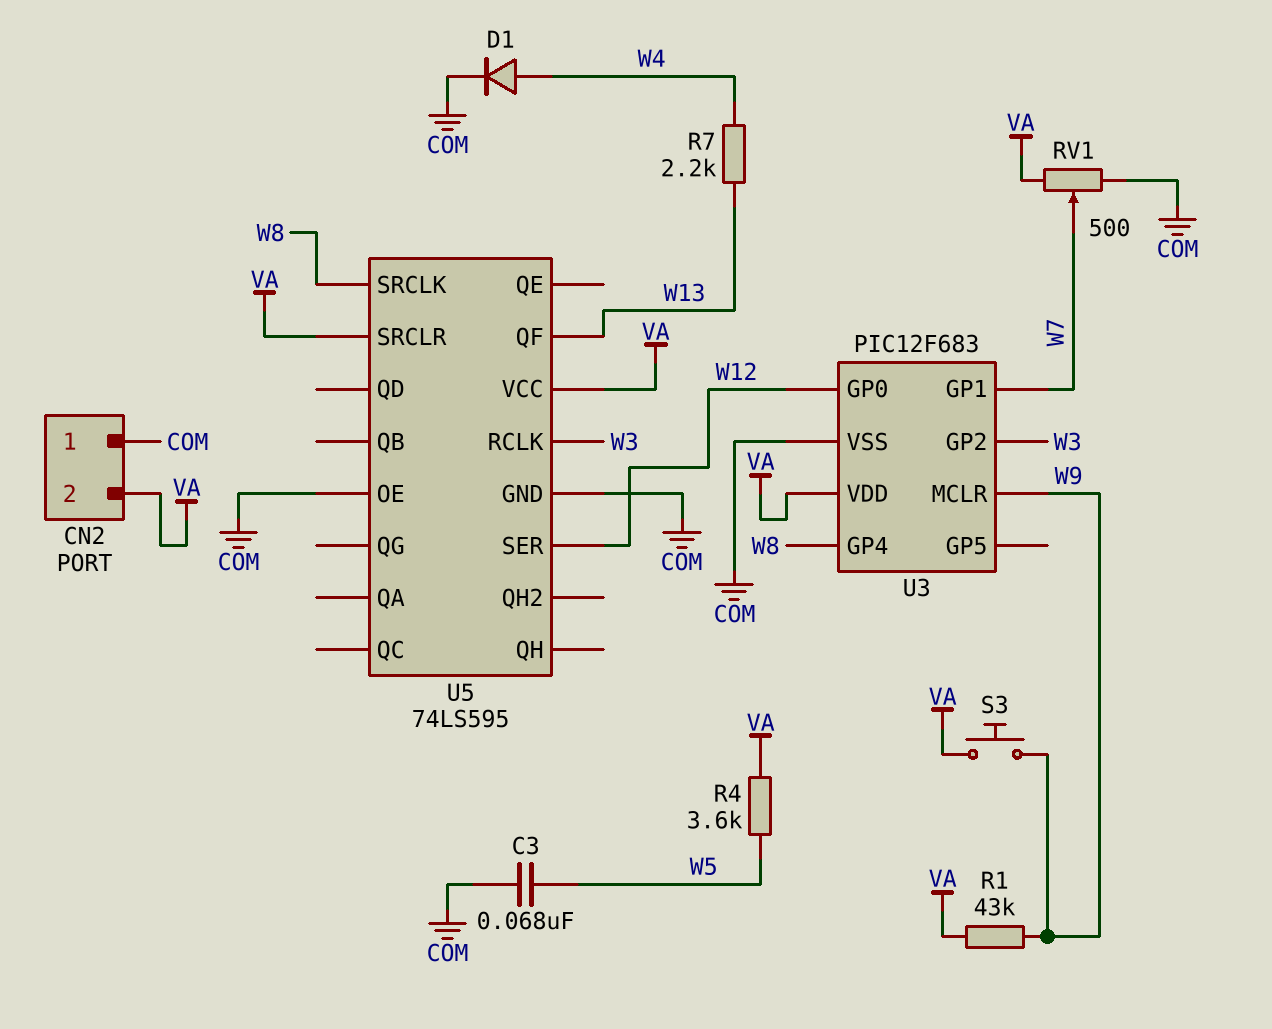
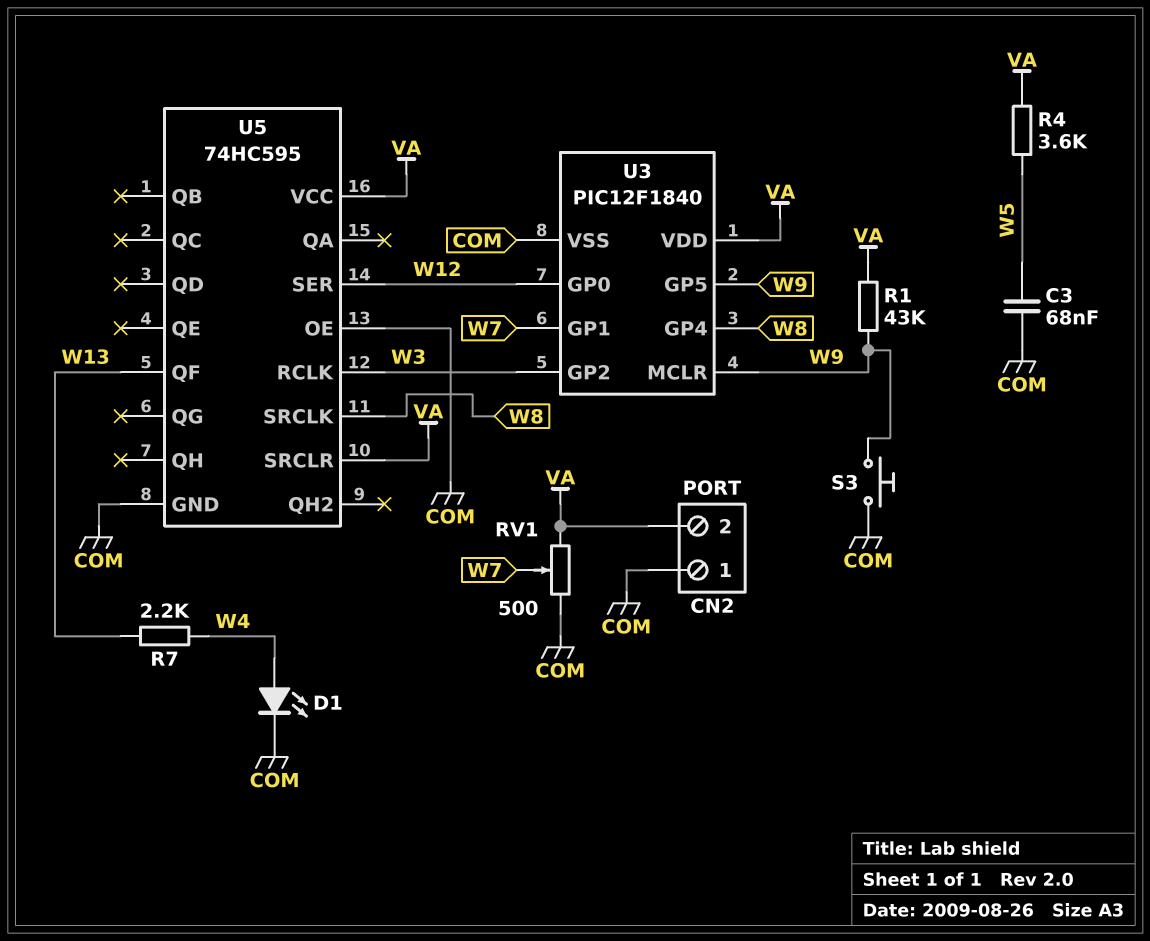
D1: diode (A W4, K COM) -> LED (A W4, K COM)
S3: button (VA, W9) -> button (COM, W9)
U3: PIC12F683 -> PIC12F1840
U3 pin GP5: none -> W9
U5: 74LS595 -> 74HC595

